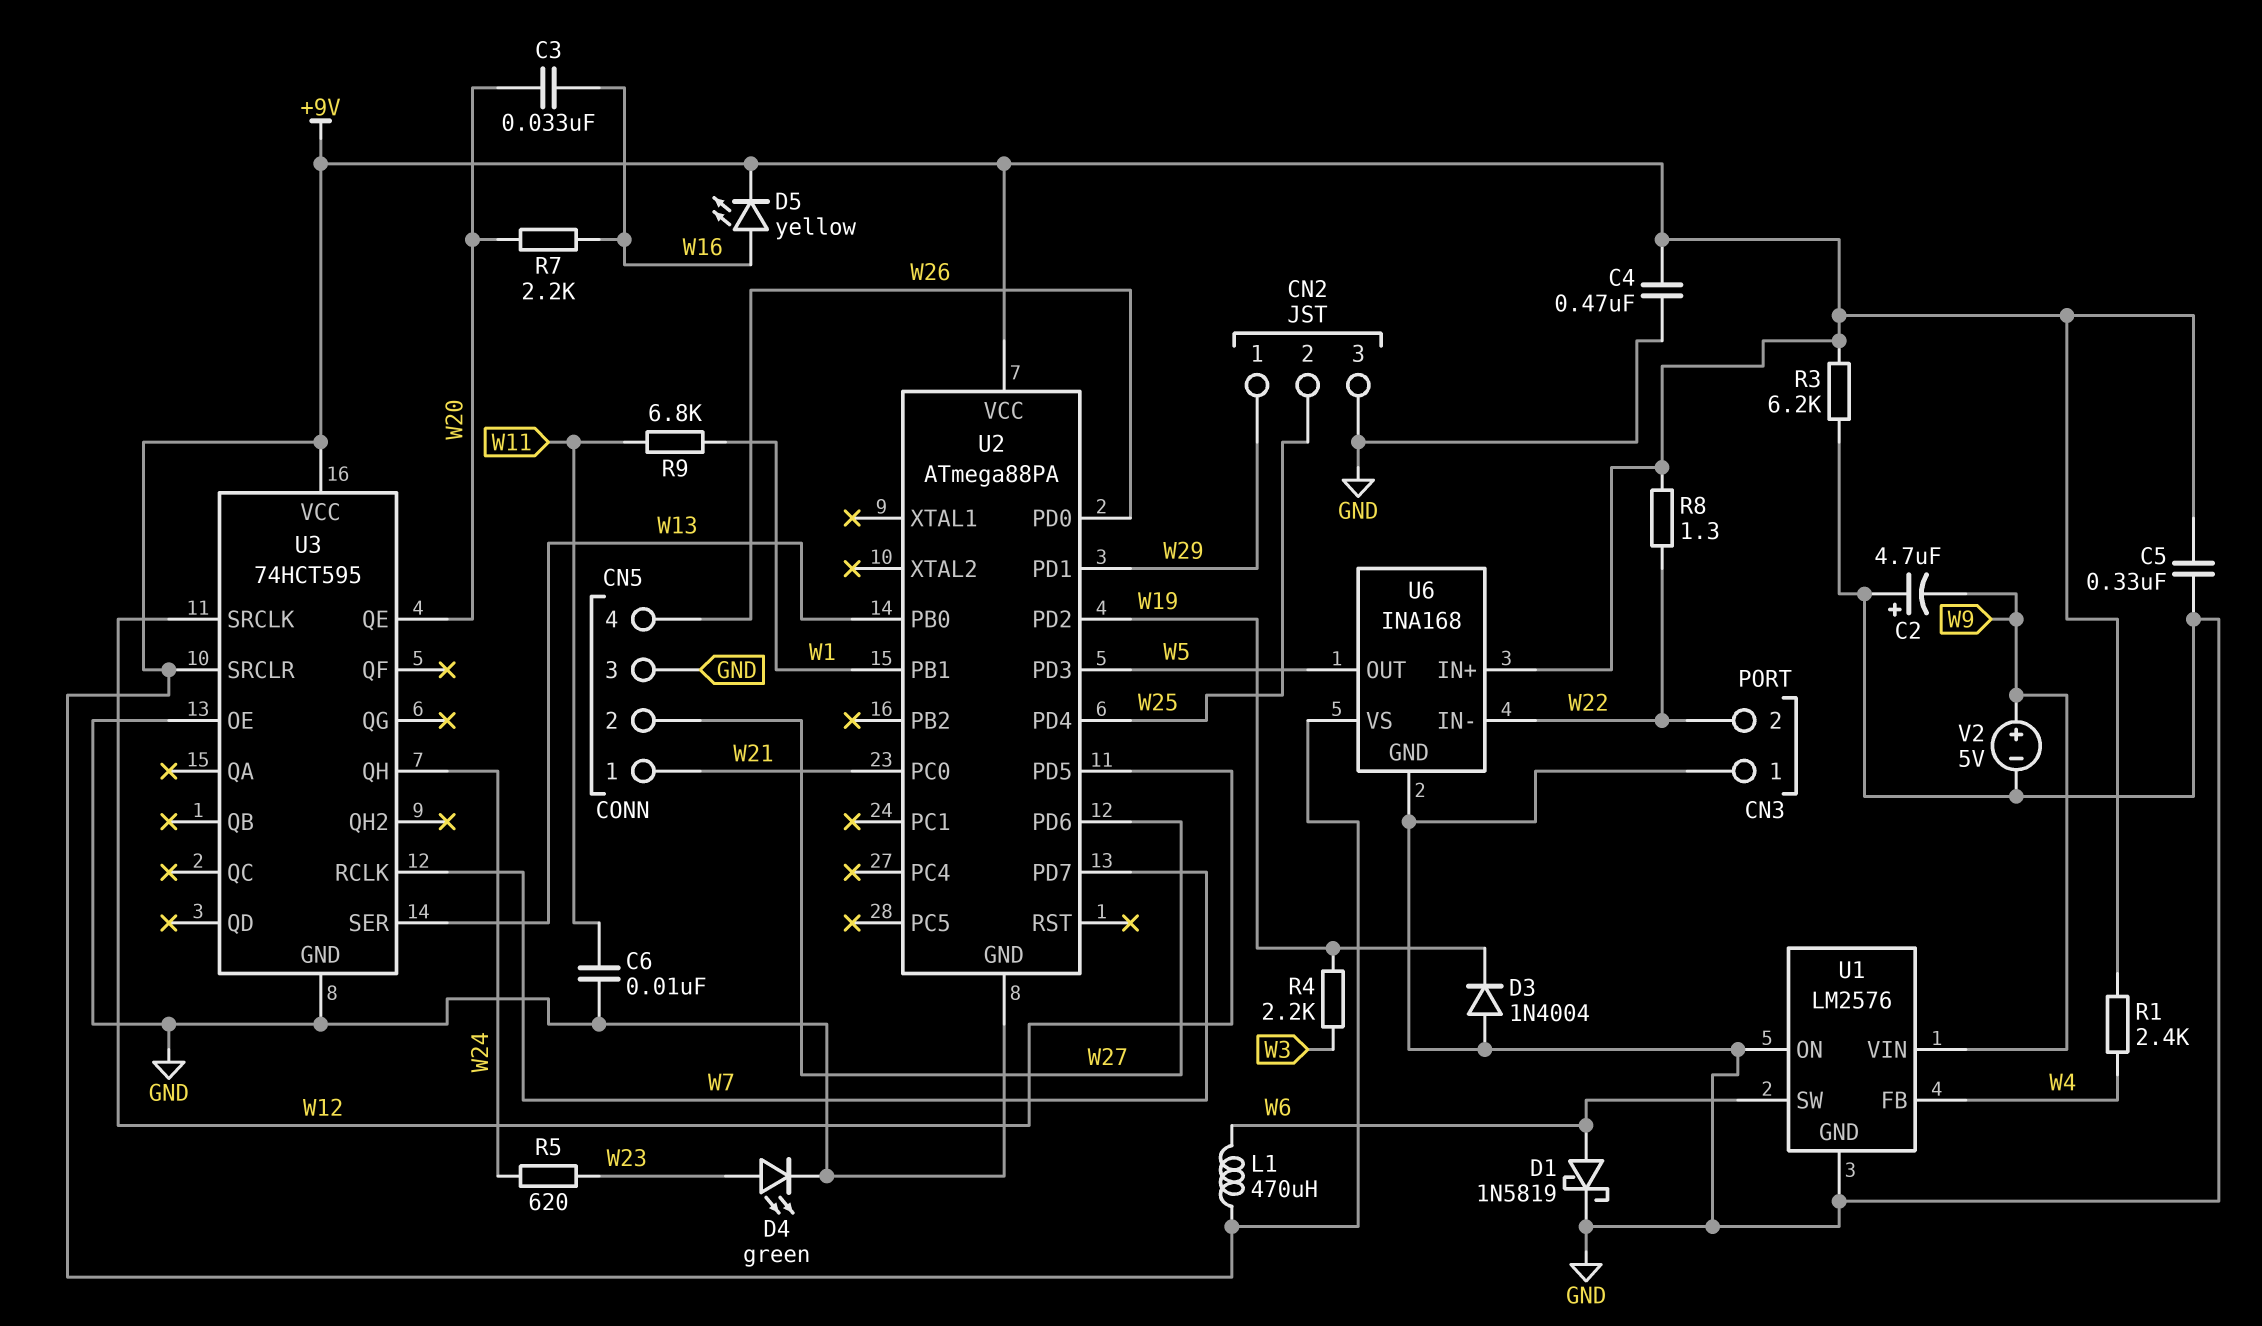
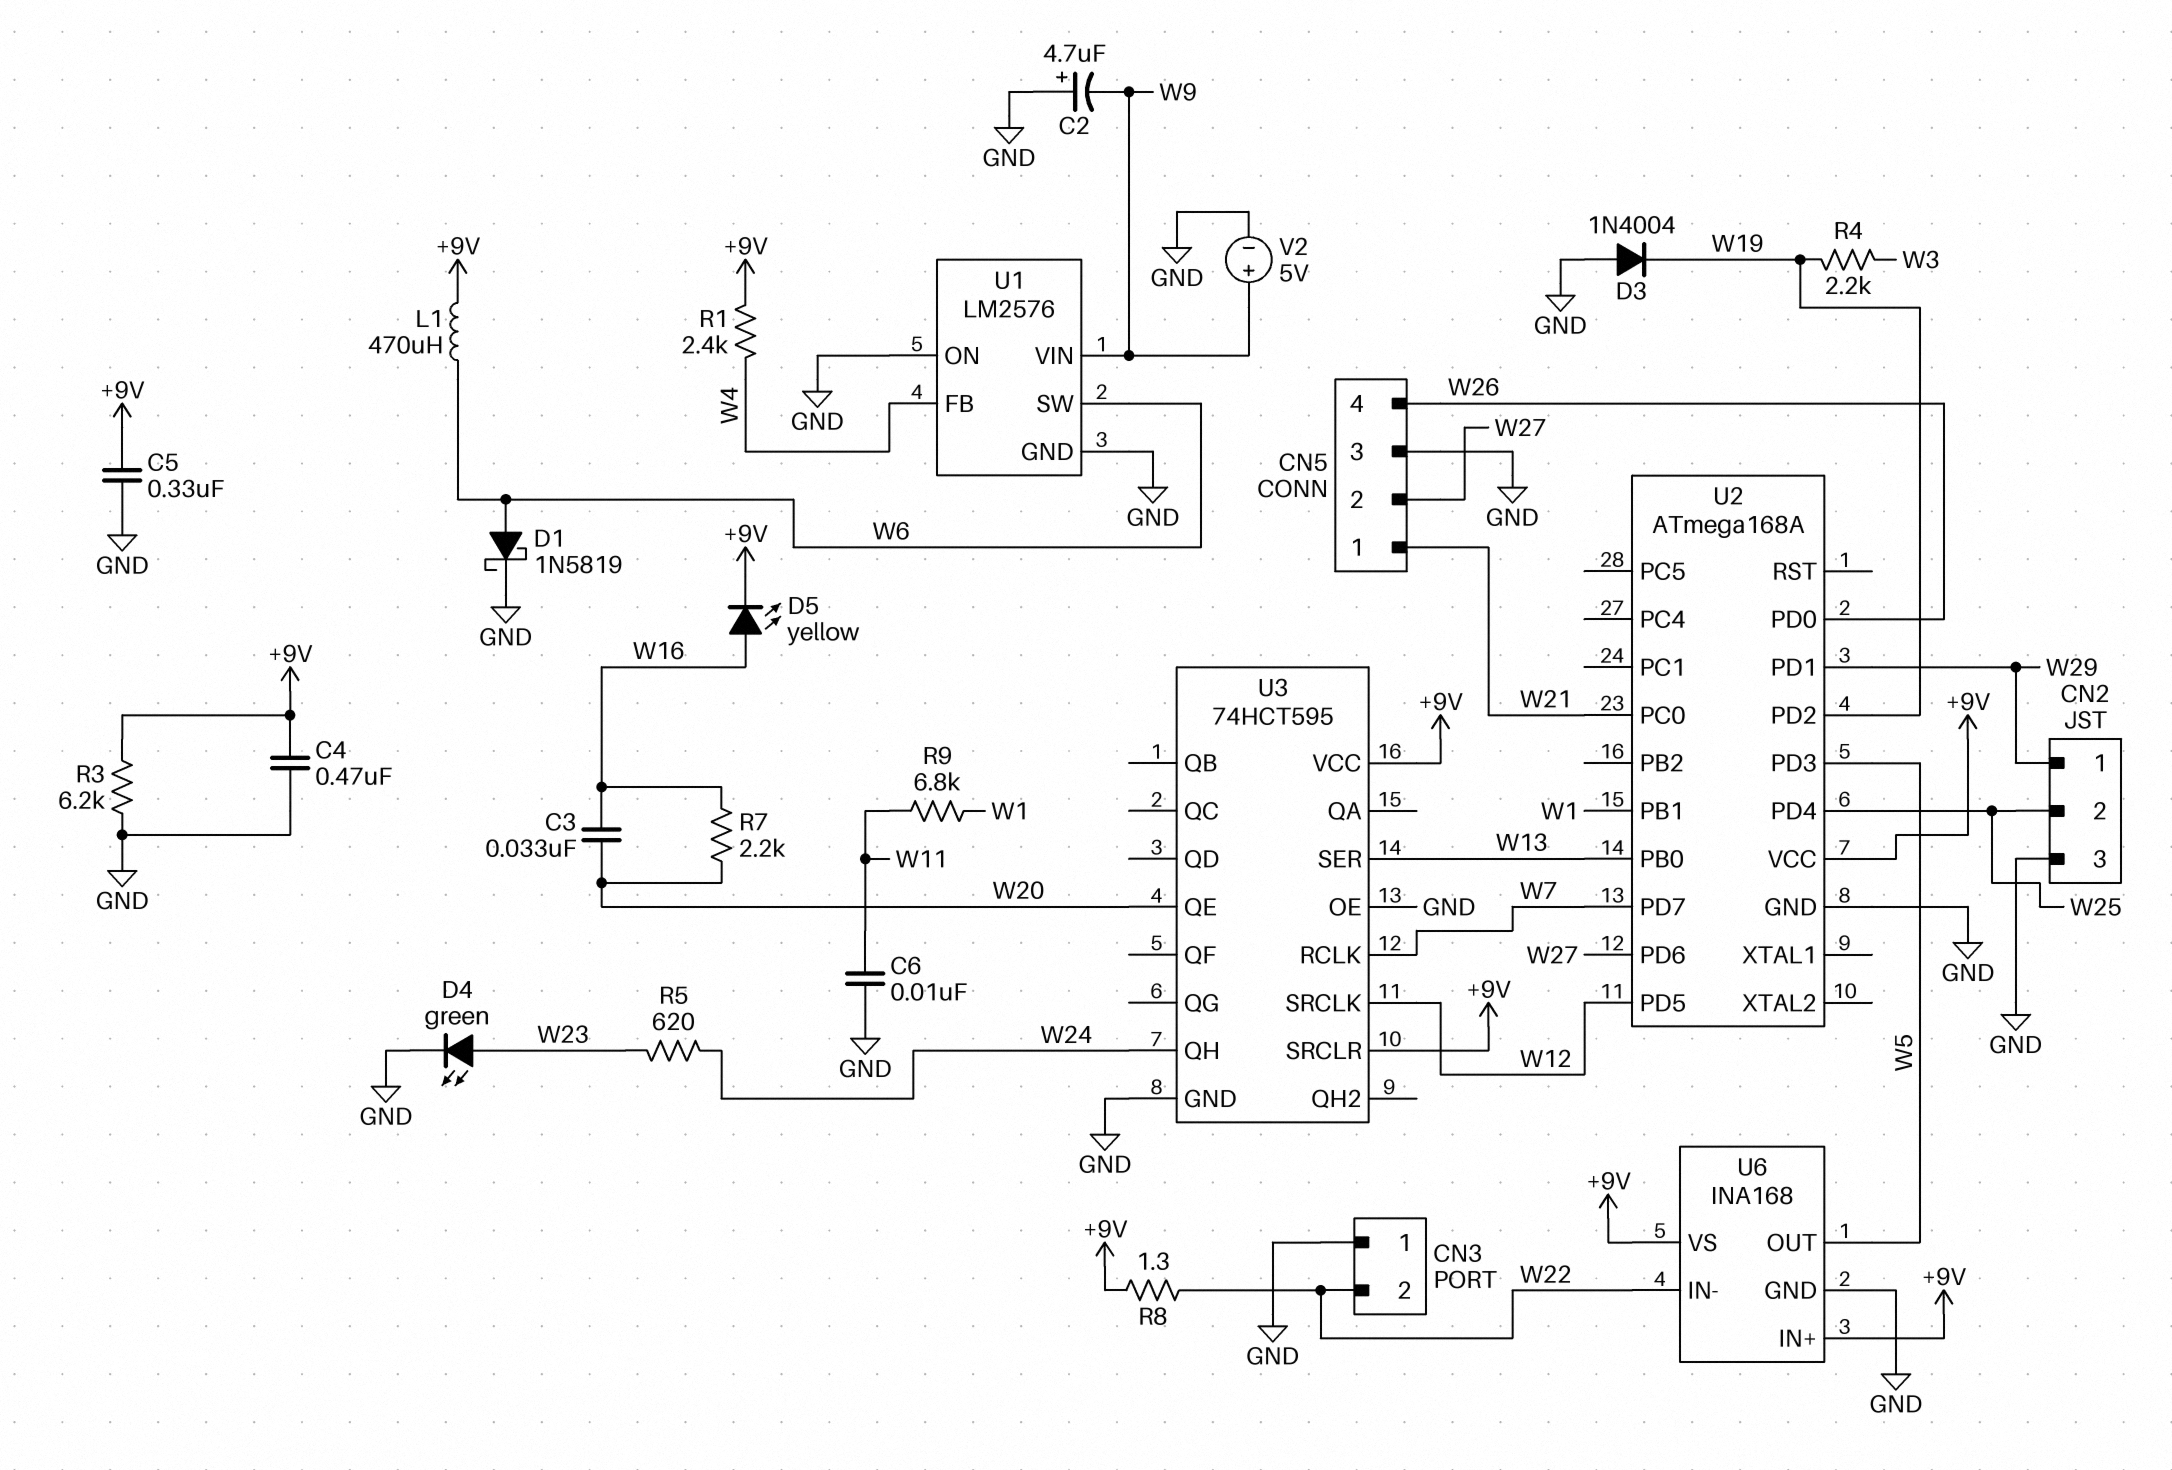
U2: ATmega88PA -> ATmega168A

